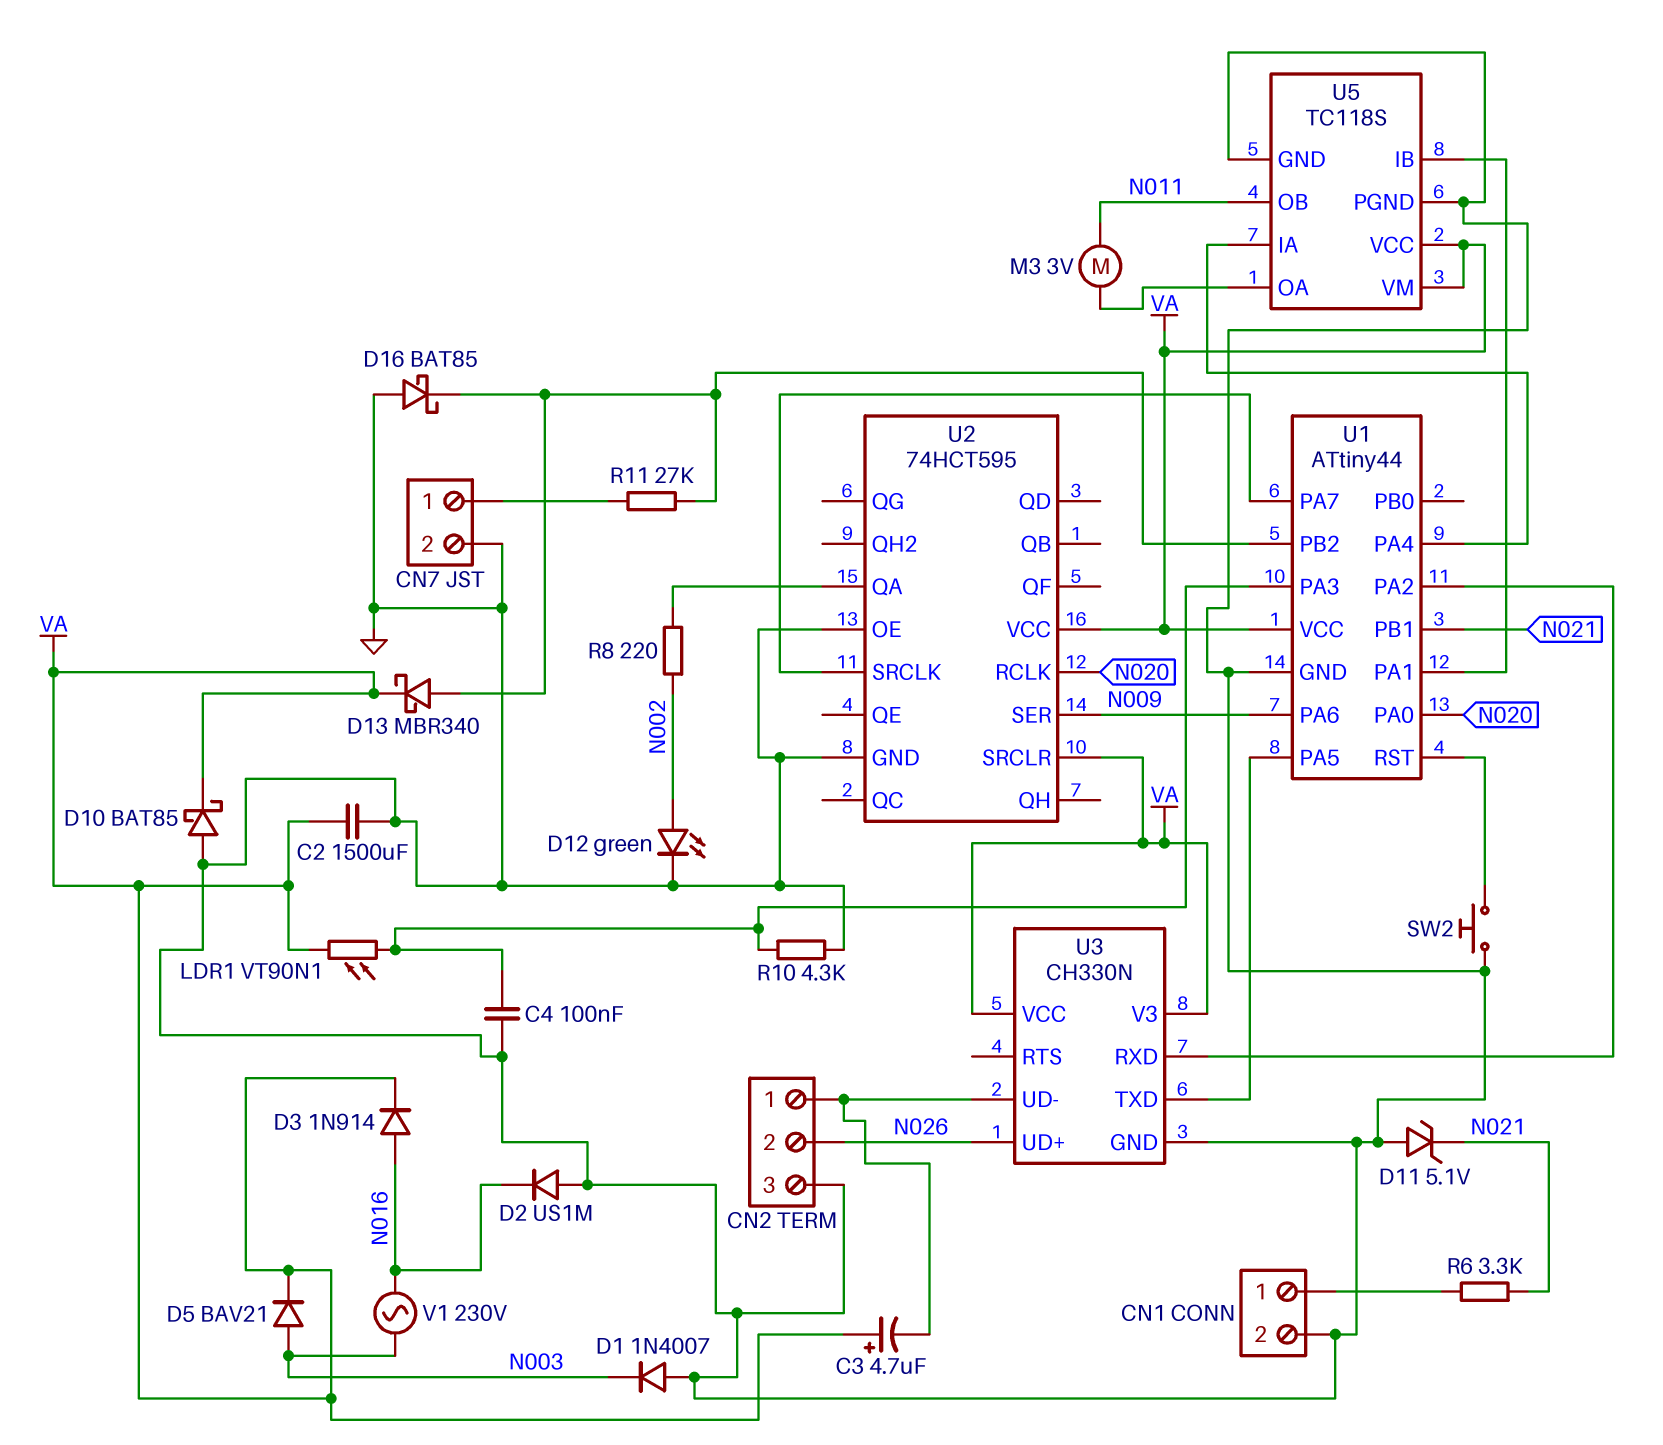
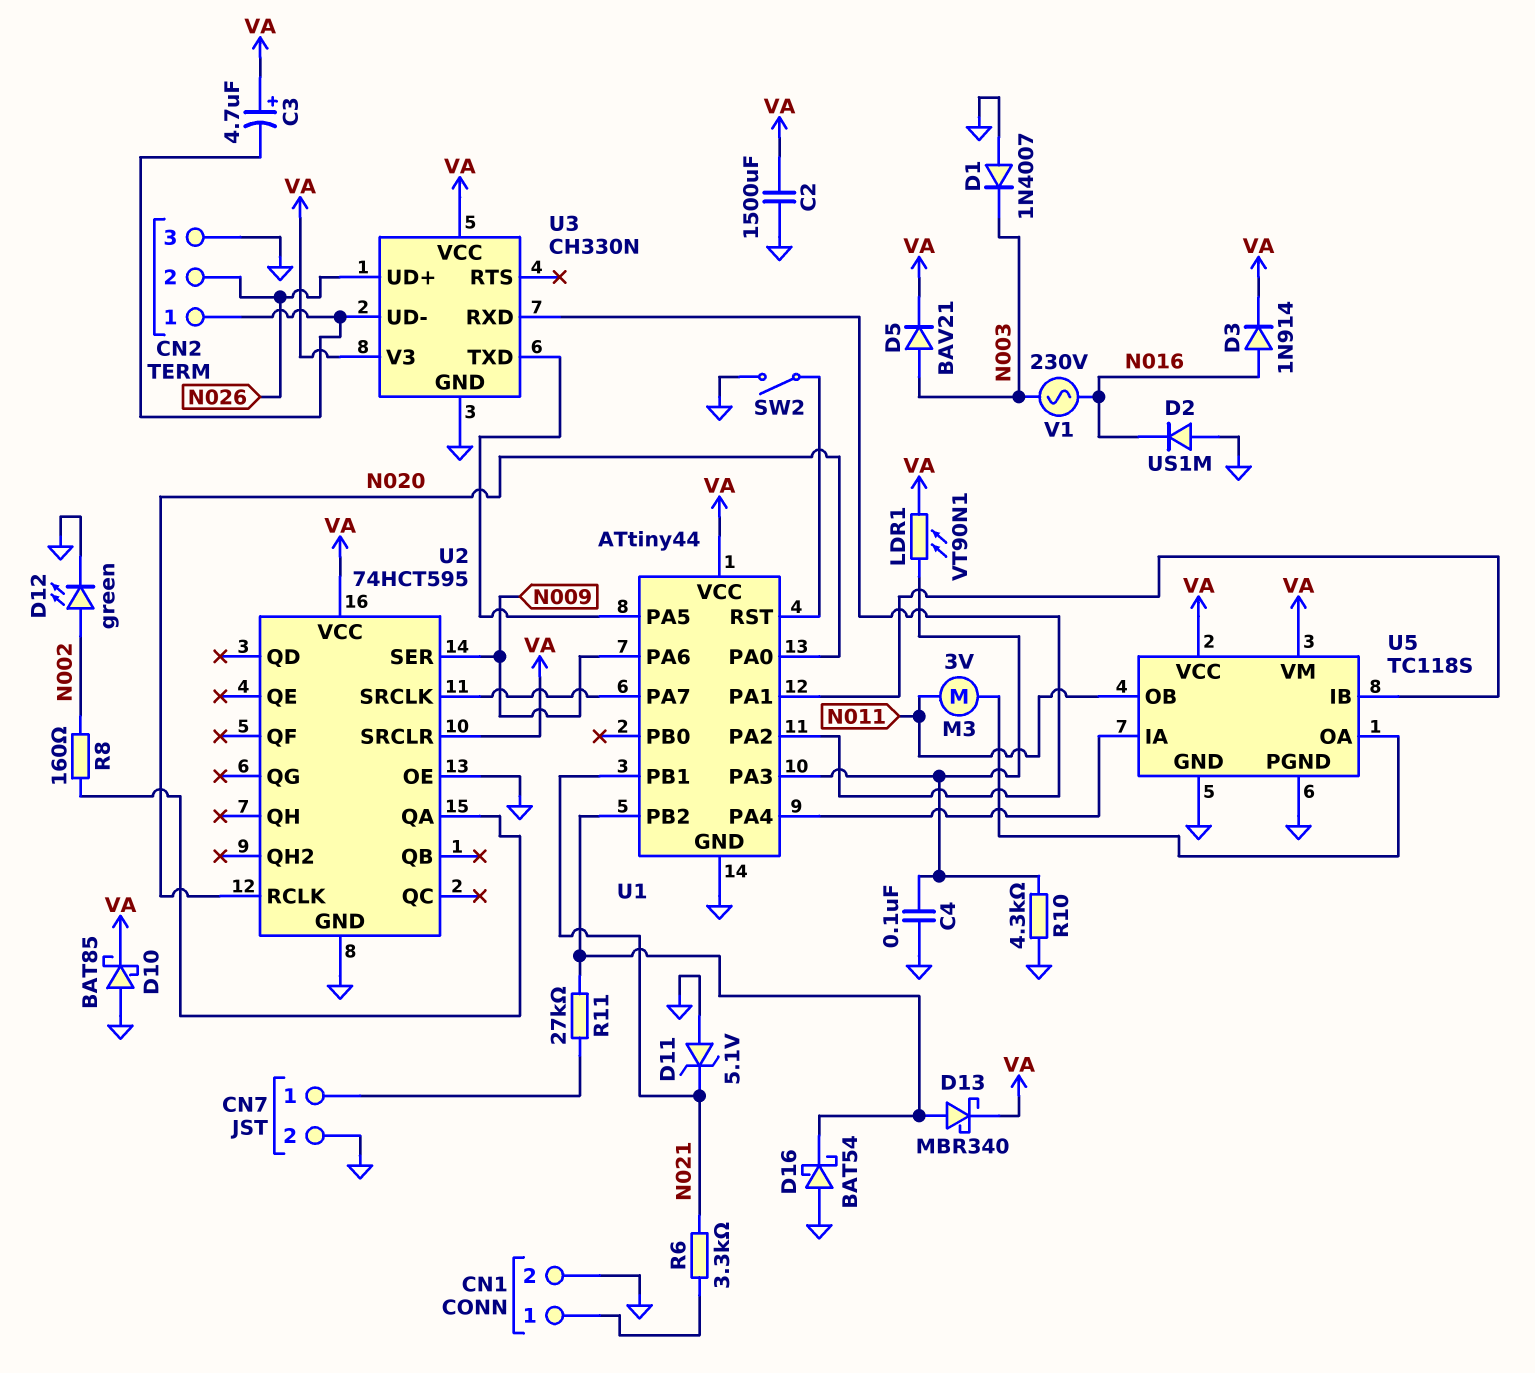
D16: schottky BAT85 (A GND, K U1/PB2) -> schottky BAT54 (A GND, K U1/PB2)
R8: 220 (N002, U2/QA) -> 160 (N002, U2/QA)
SW2: button (GND, U1/RST) -> switch (GND, U1/RST)

